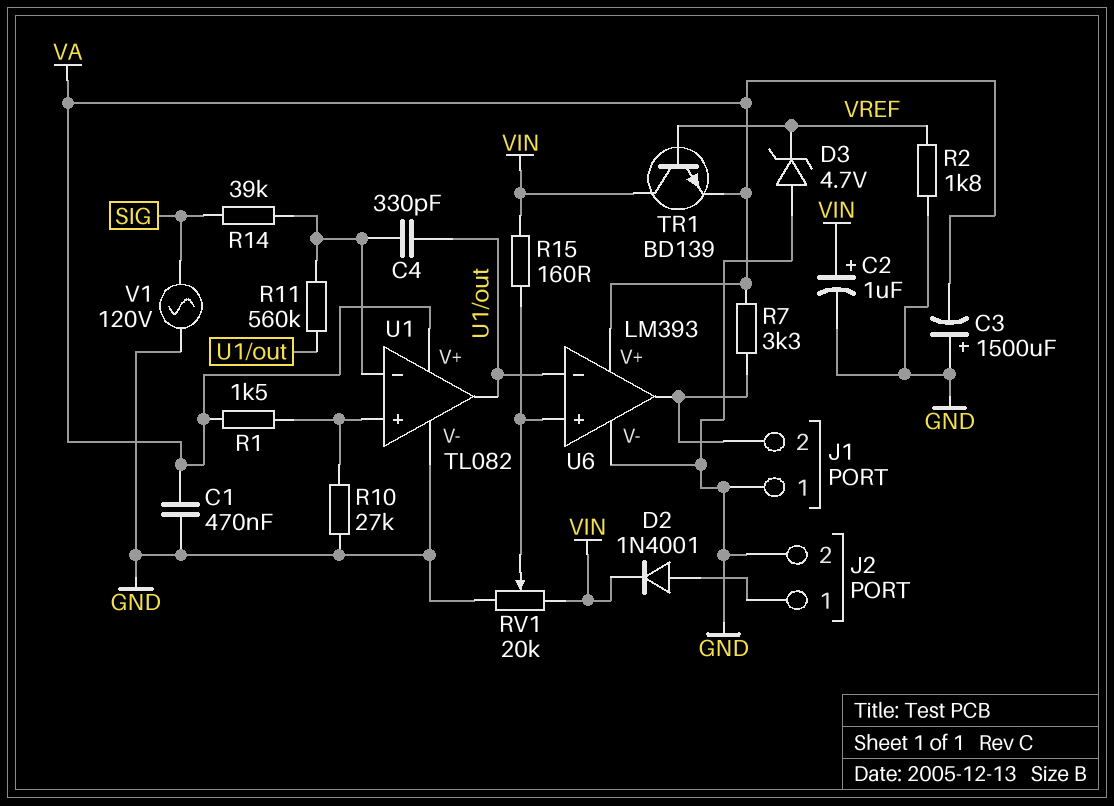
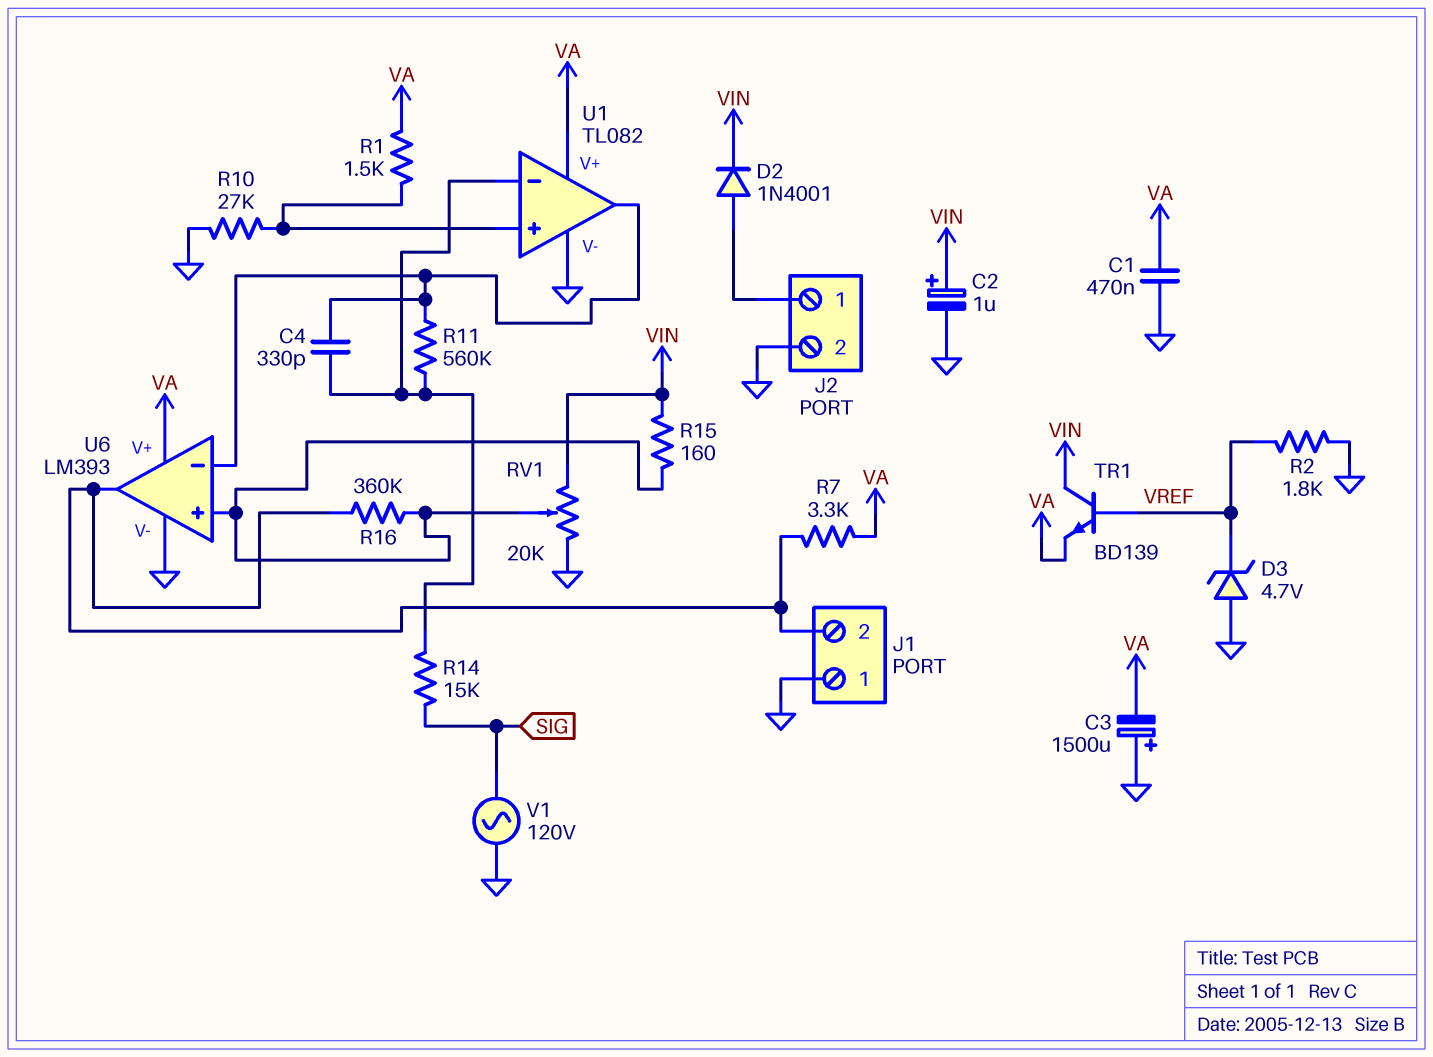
R14: 39k (SIG, U1/in-) -> 15k (SIG, U1/in-)
R16: none -> 360k (J1/2, U6/in+)

